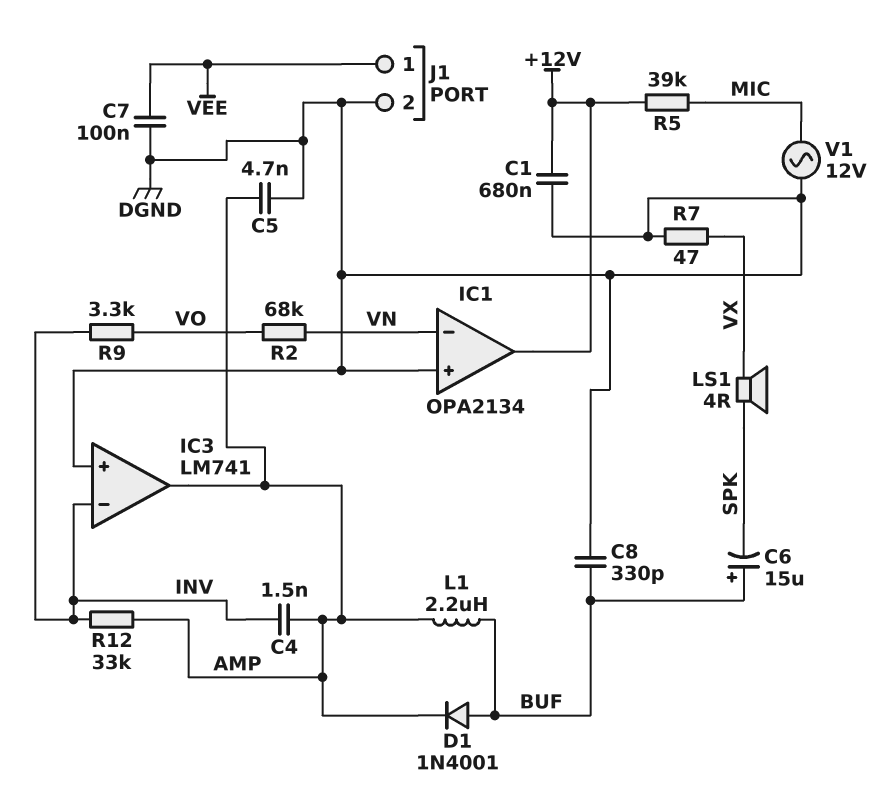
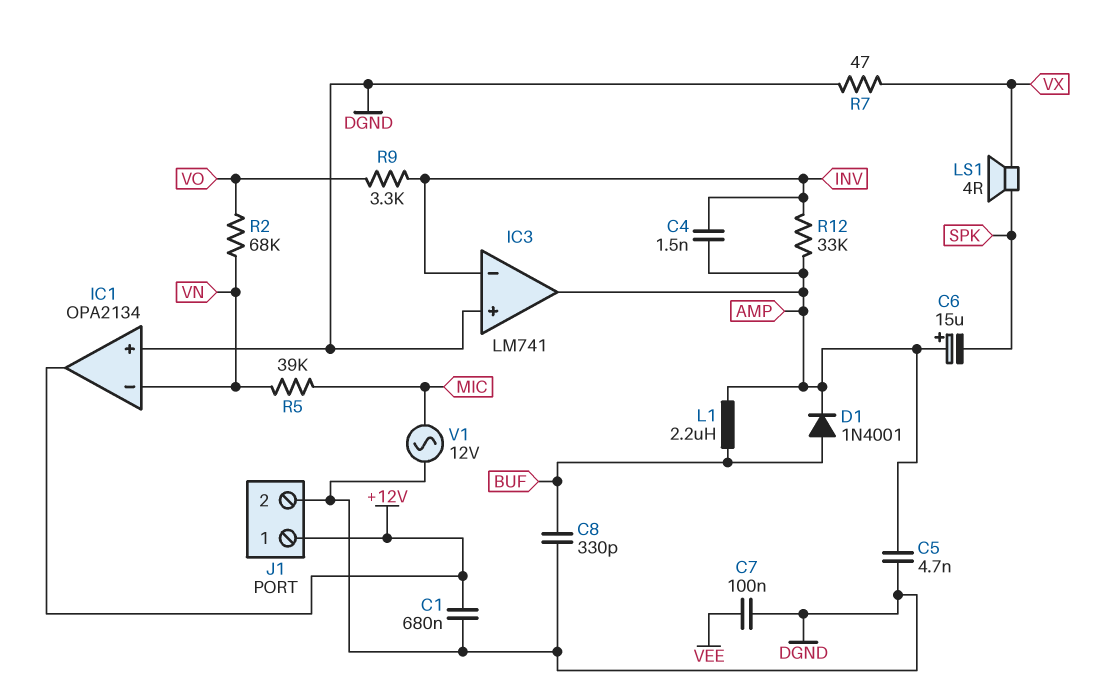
C6: 15uF (plus BUF, minus SPK) -> 15uF (plus AMP, minus SPK)
J1 pin 1: VEE -> +12V
R5: 39k (+12V, MIC) -> 39k (MIC, VN)

